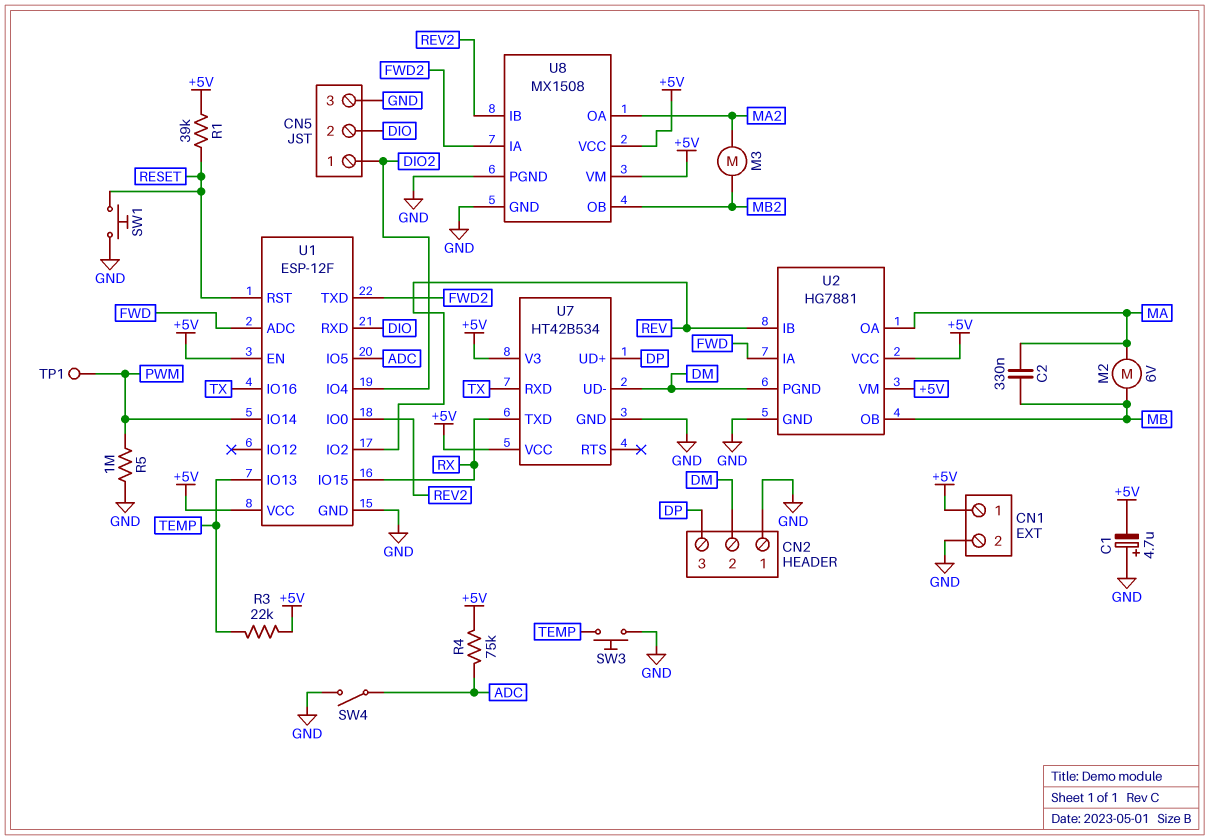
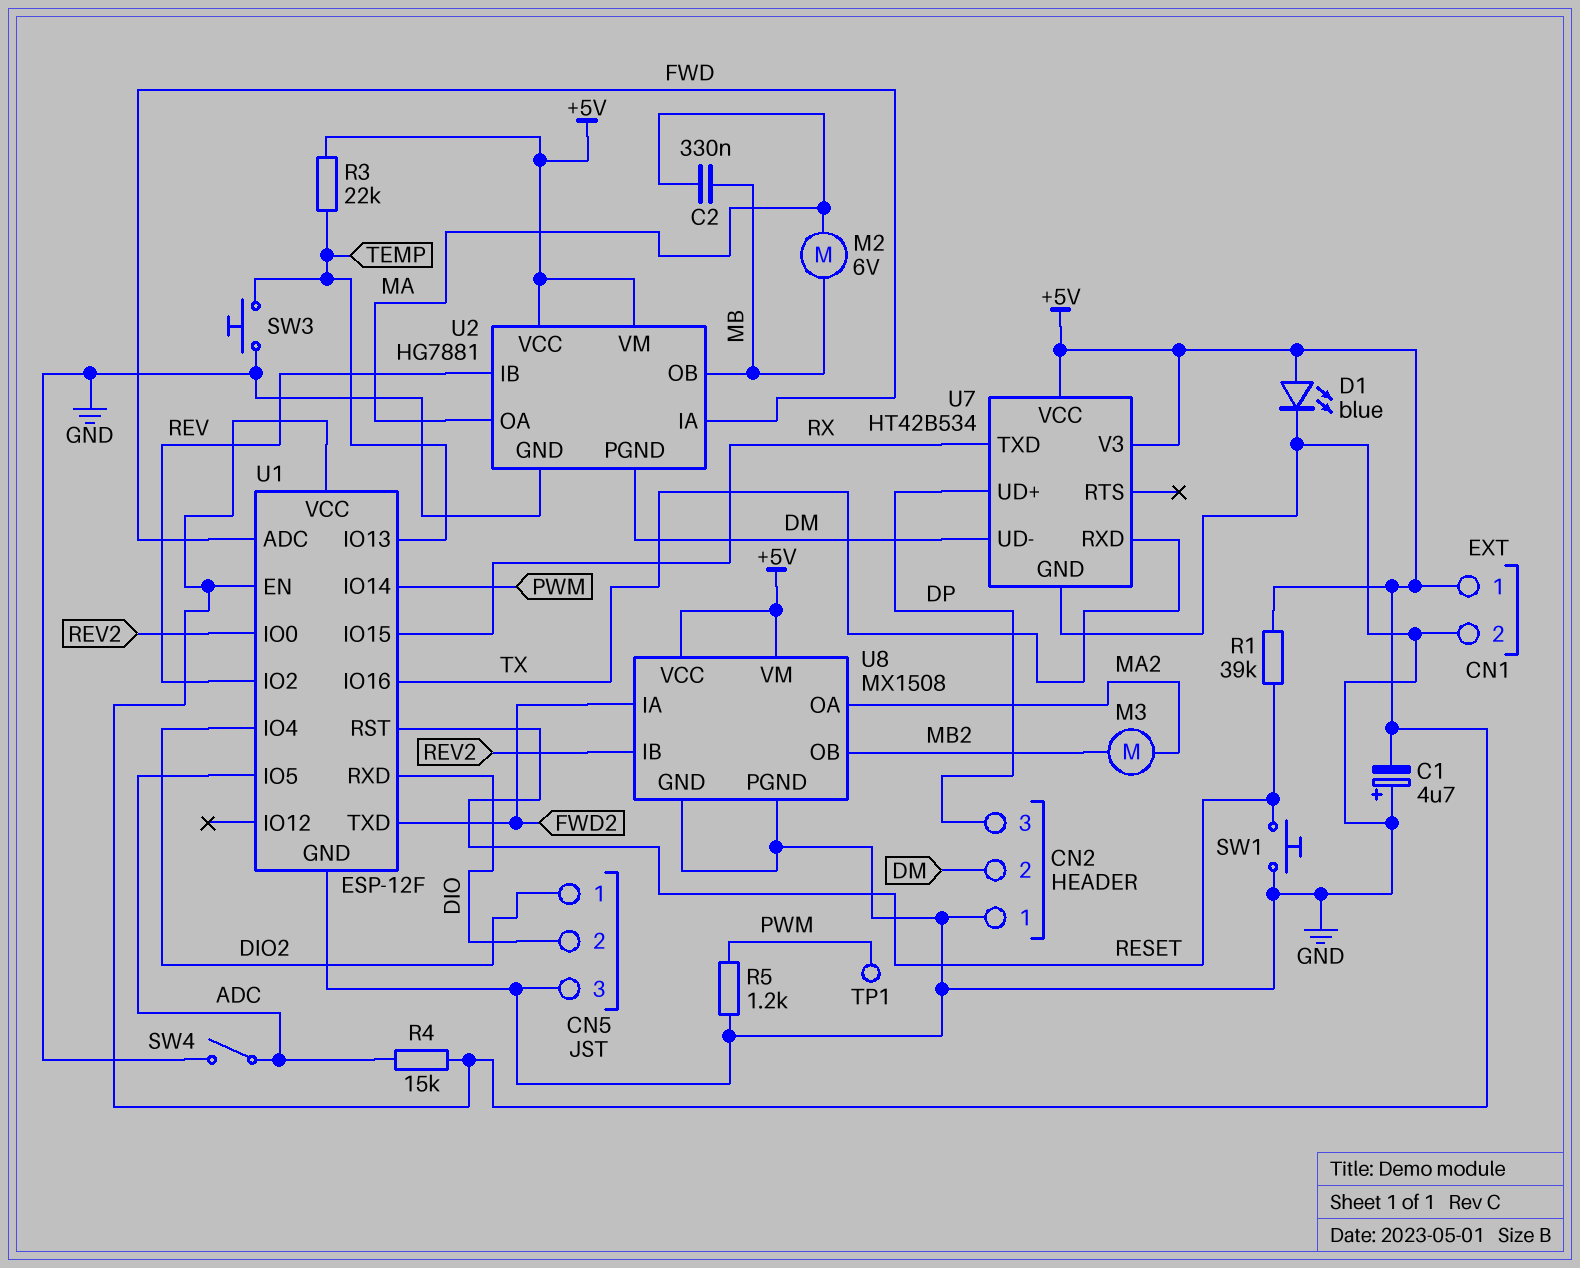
D1: none -> LED blue (A +5V, K GND)
R4: 75k (+5V, ADC) -> 15k (+5V, ADC)
R5: 1M (GND, PWM) -> 1.2k (GND, PWM)

